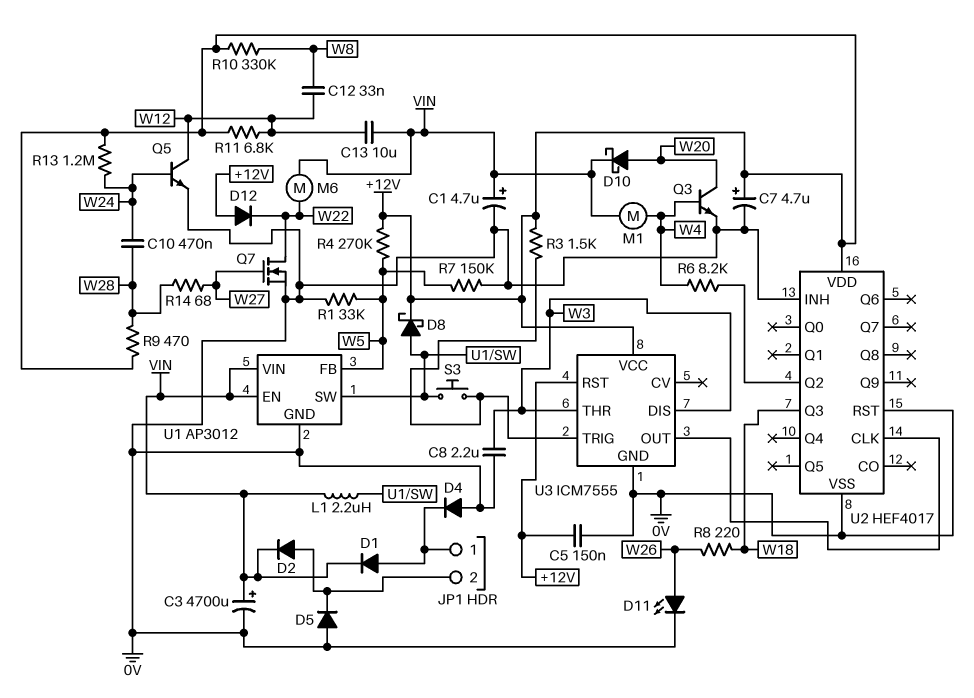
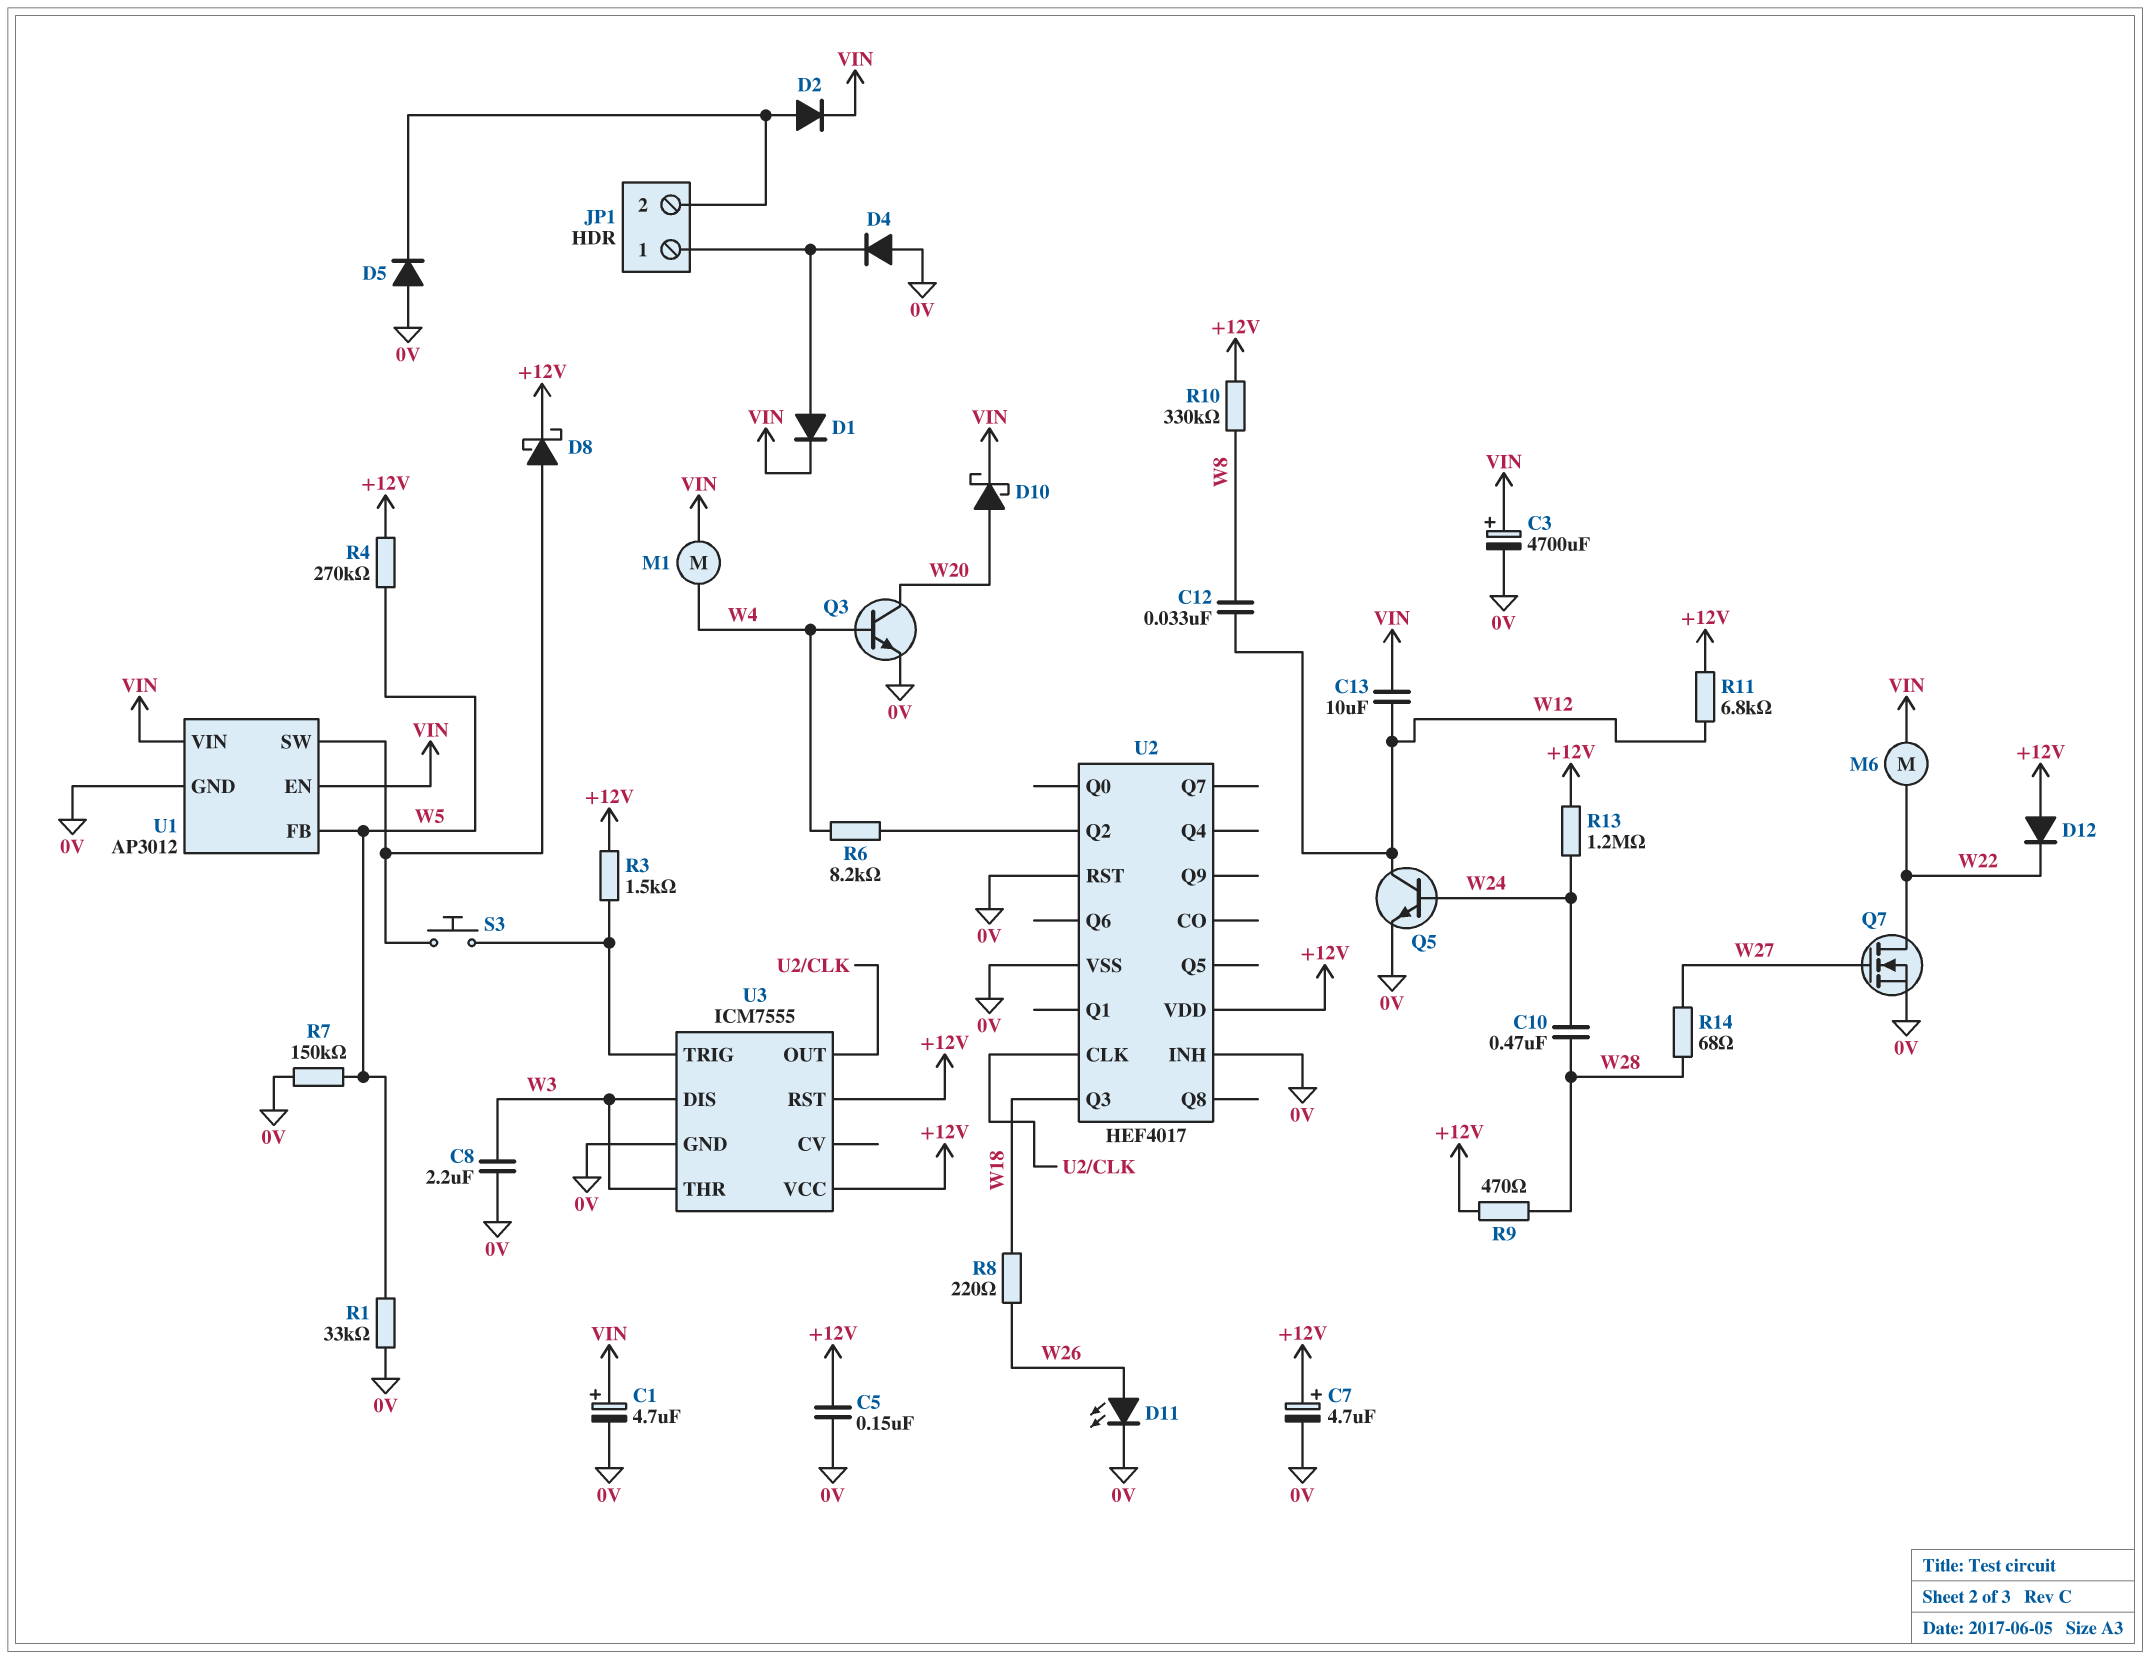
L1: 2.2uH (U1/SW, VIN) -> none

